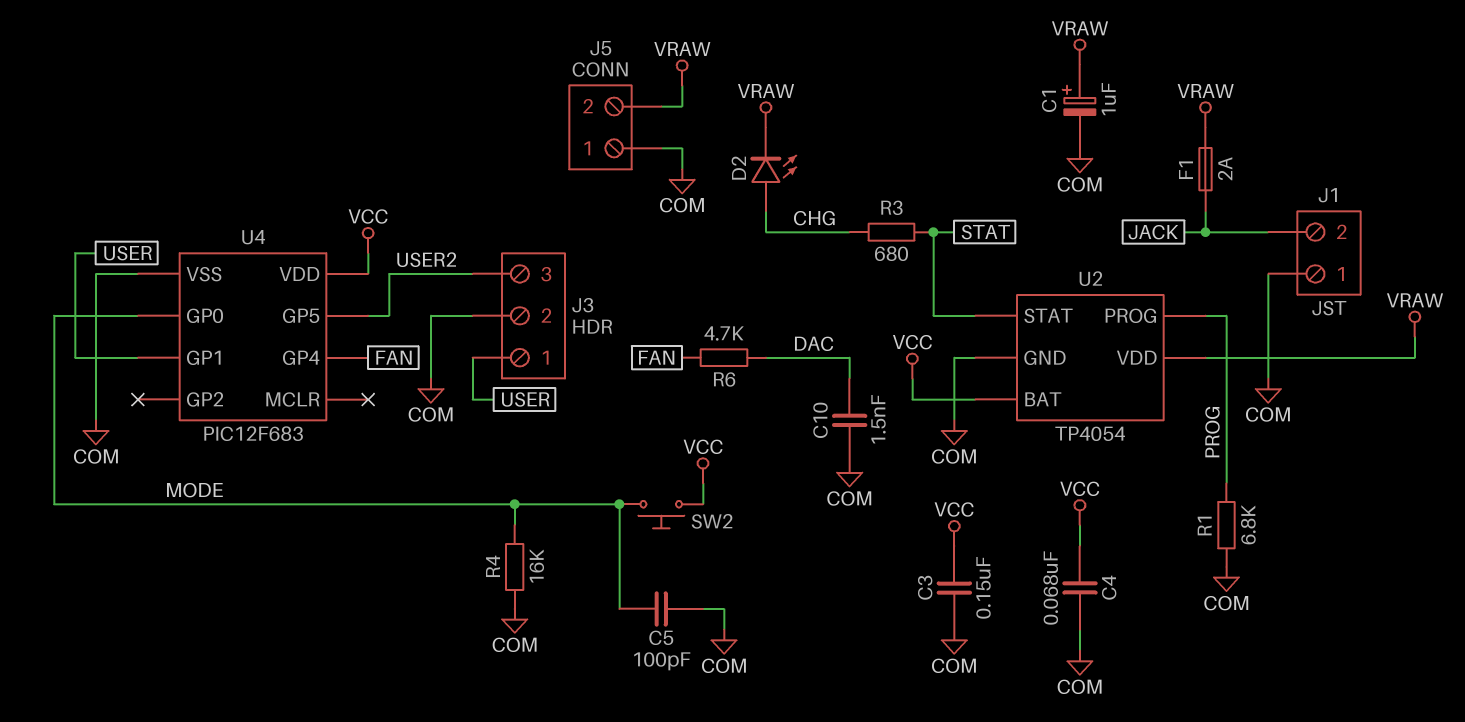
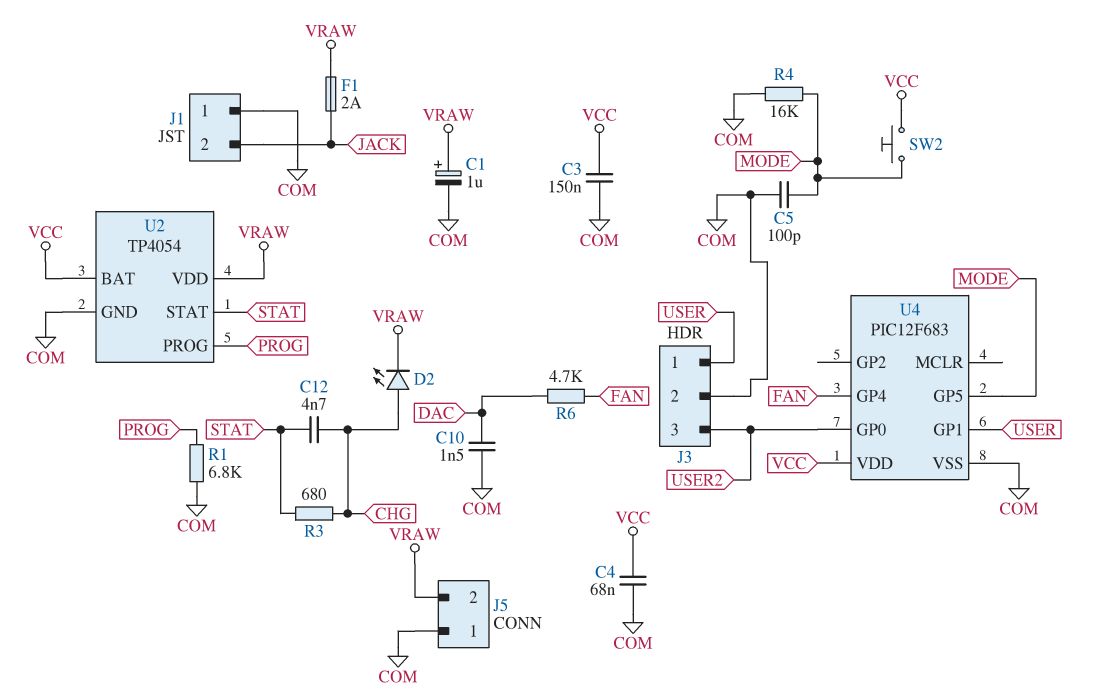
C12: none -> 4.7nF (CHG, STAT)
U4 pin GP0: MODE -> USER2
U4 pin GP5: USER2 -> MODE

